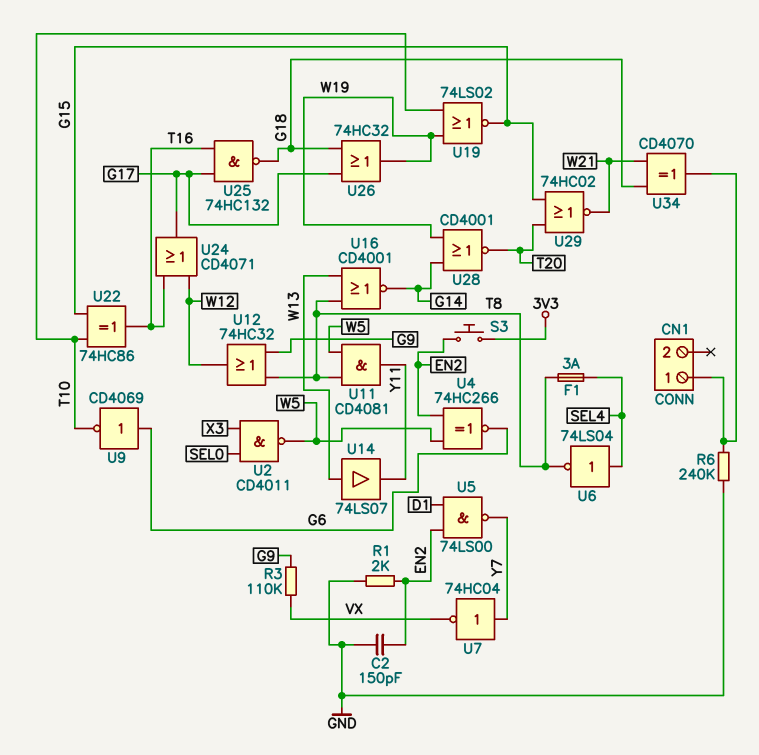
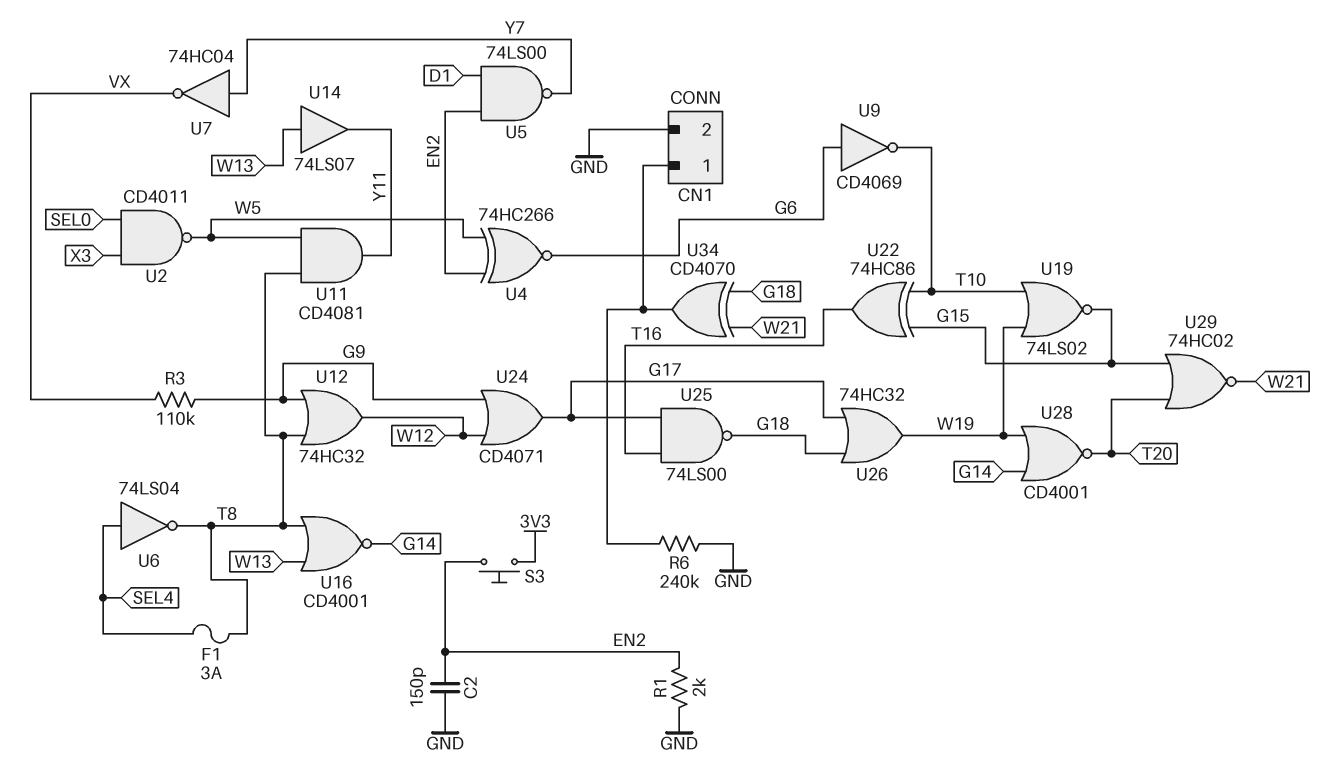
CN1 pin 2: none -> GND
U24: OR CD4071 (in T16, in W12, out G17) -> OR CD4071 (in G9, in W12, out G17)
U25: NAND 74HC132 (in G17, in T16, out G18) -> NAND 74LS00 (in G17, in T16, out G18)

